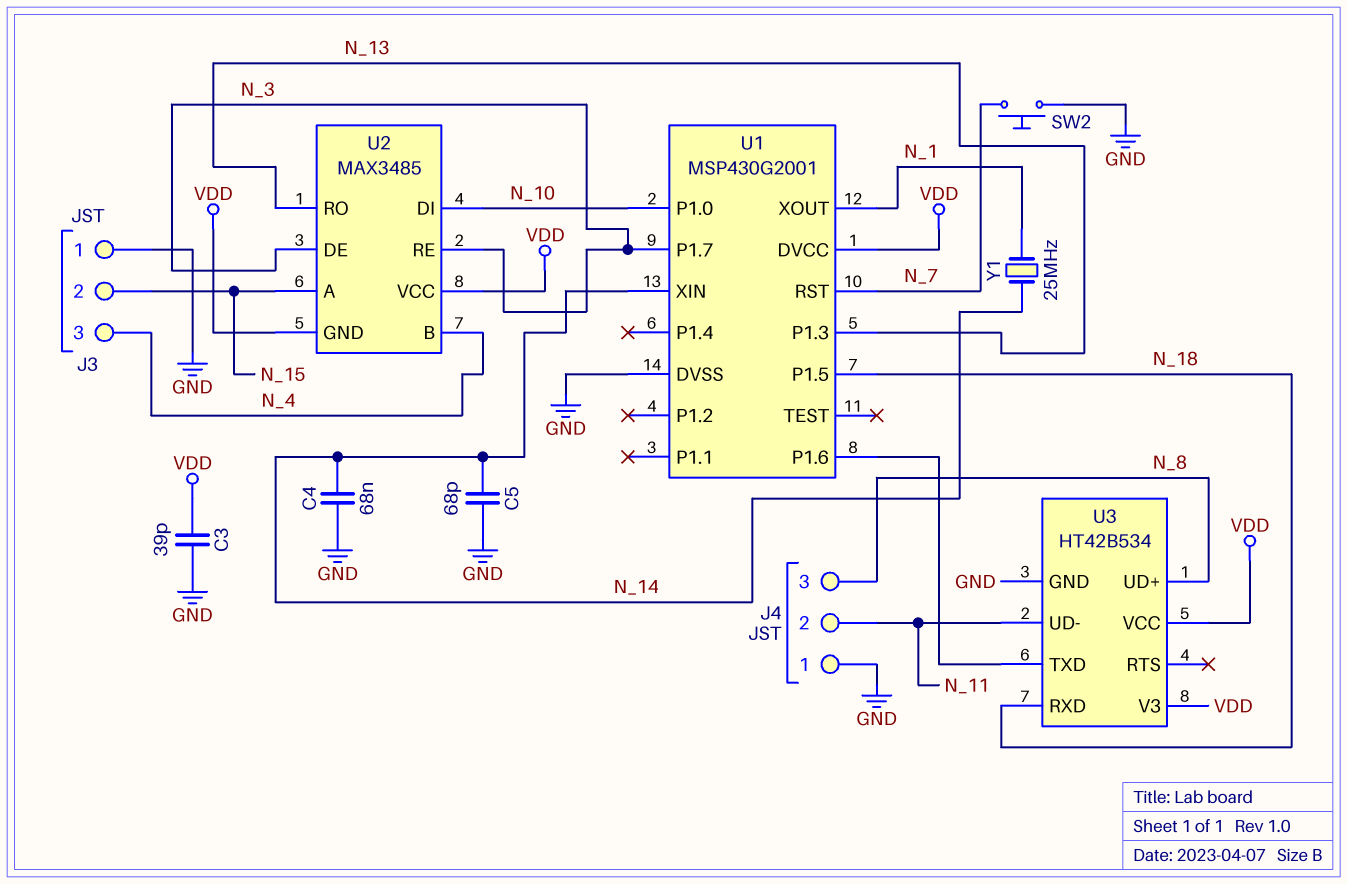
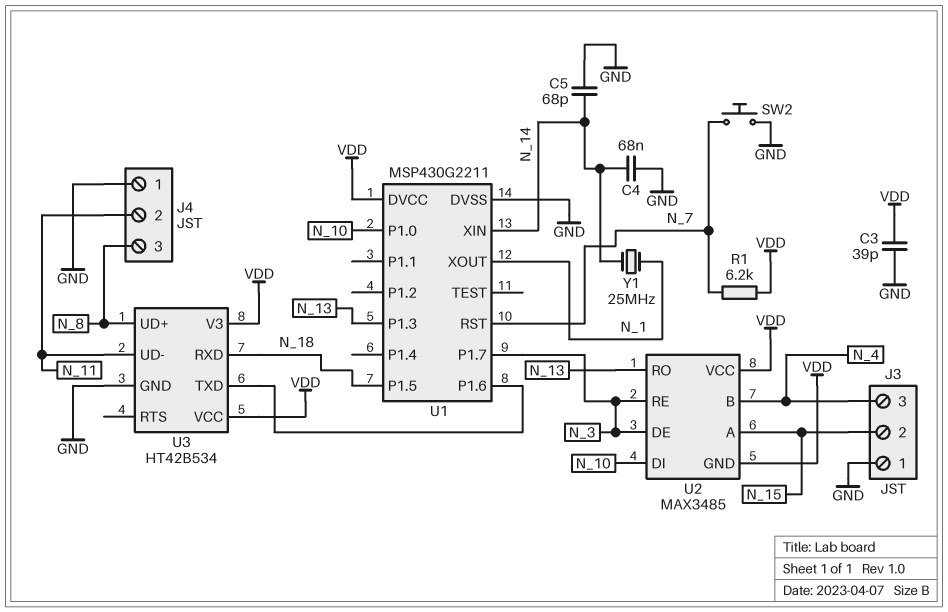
R1: none -> 6.2k (N_7, VDD)
U1: MSP430G2001 -> MSP430G2211

